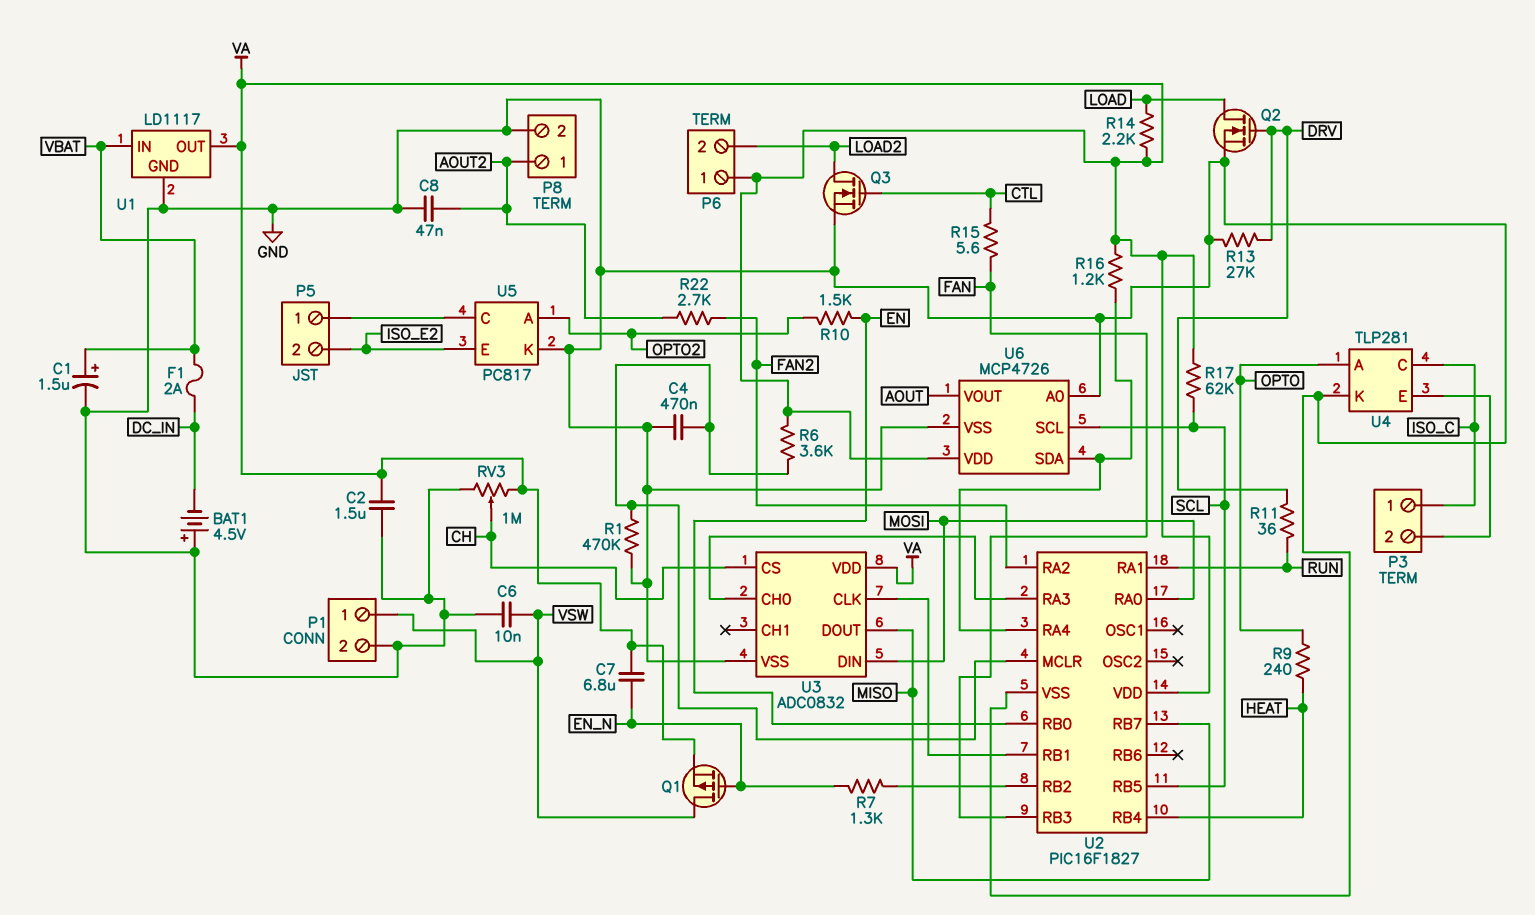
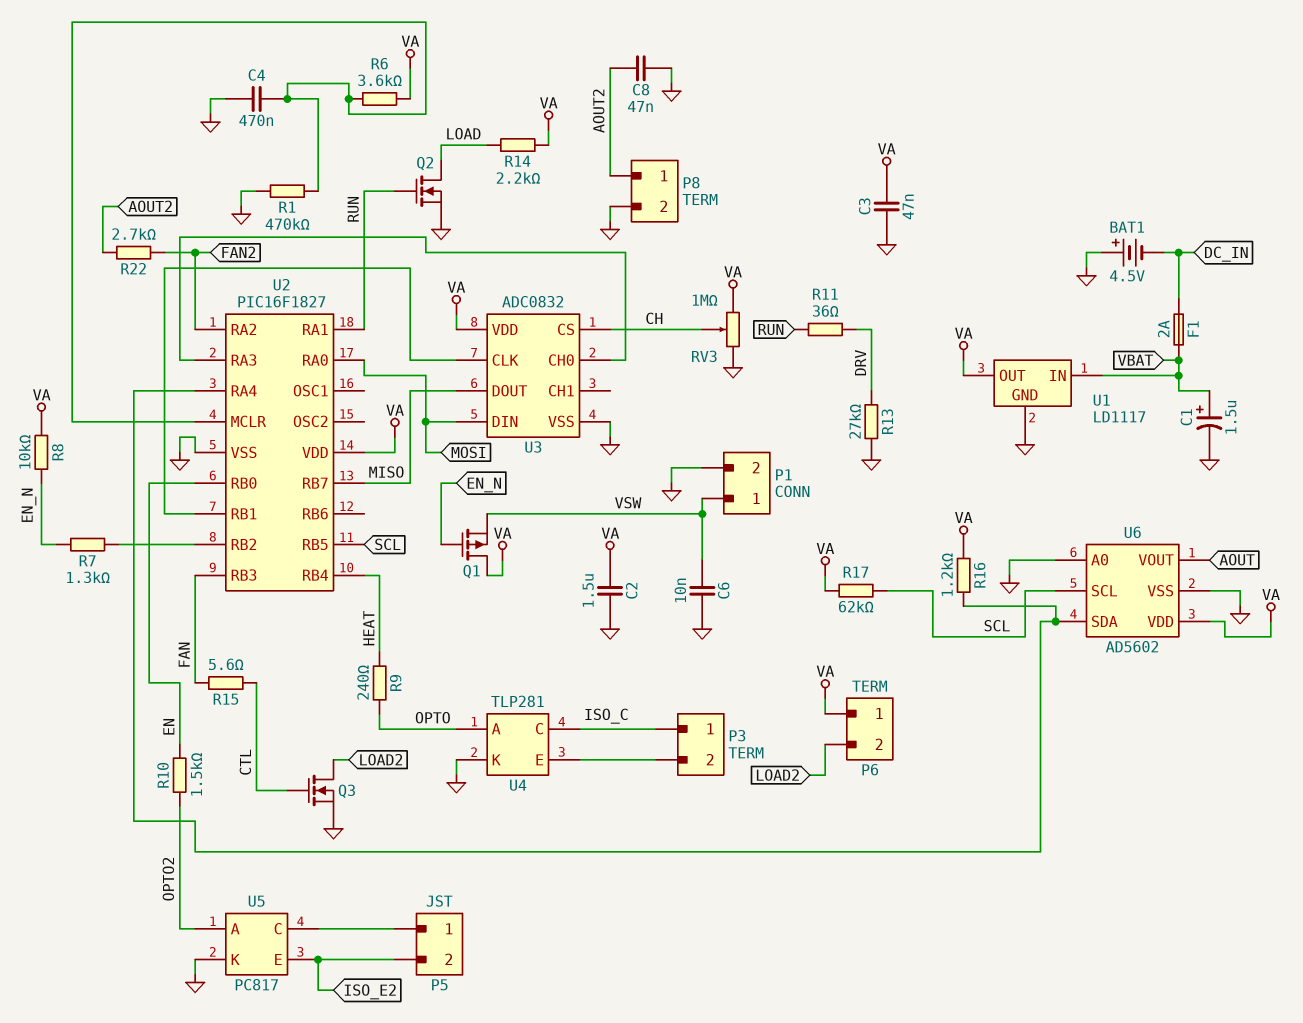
C3: none -> 47nF (GND, VA)
C7: 6.8uF (EN_N, VA) -> none
Q1: PMOS (G EN_N, D VSW, S VA) -> PMOS (G EN_N, D VA, S VSW)
Q2: NMOS (G DRV, D LOAD, S GND) -> NMOS (G RUN, D LOAD, S GND)
R8: none -> 10k (EN_N, VA)
U6: MCP4726 -> AD5602

